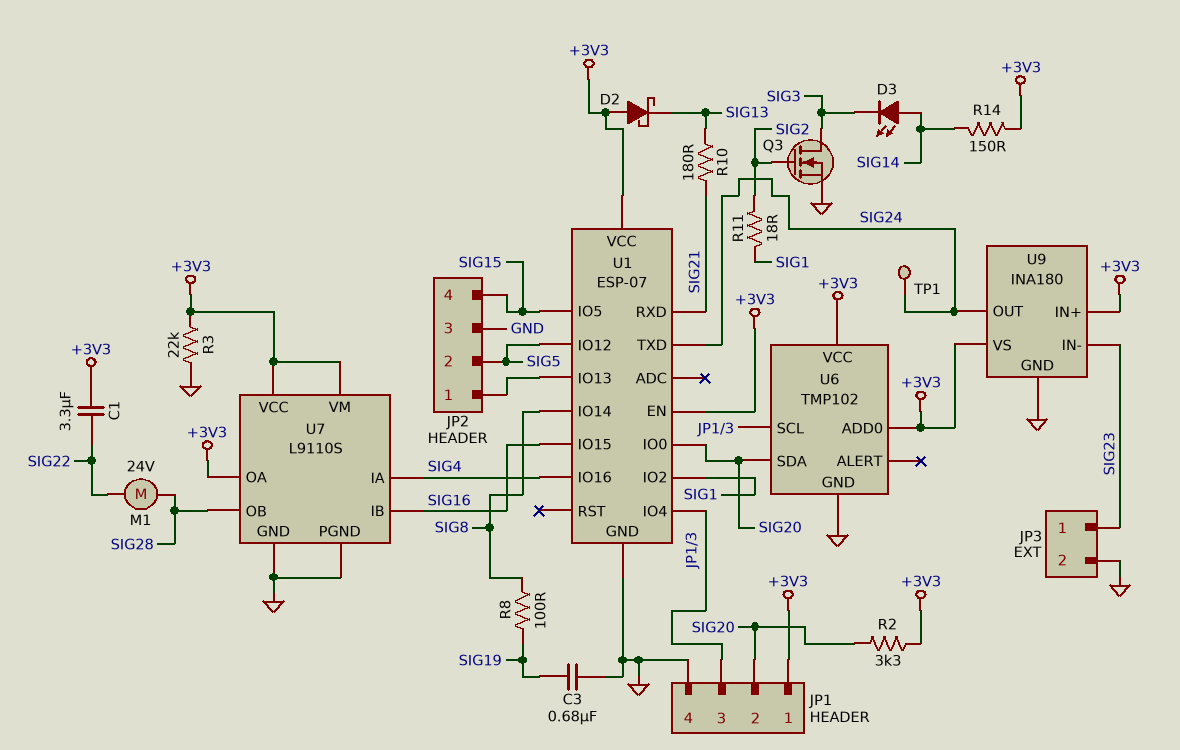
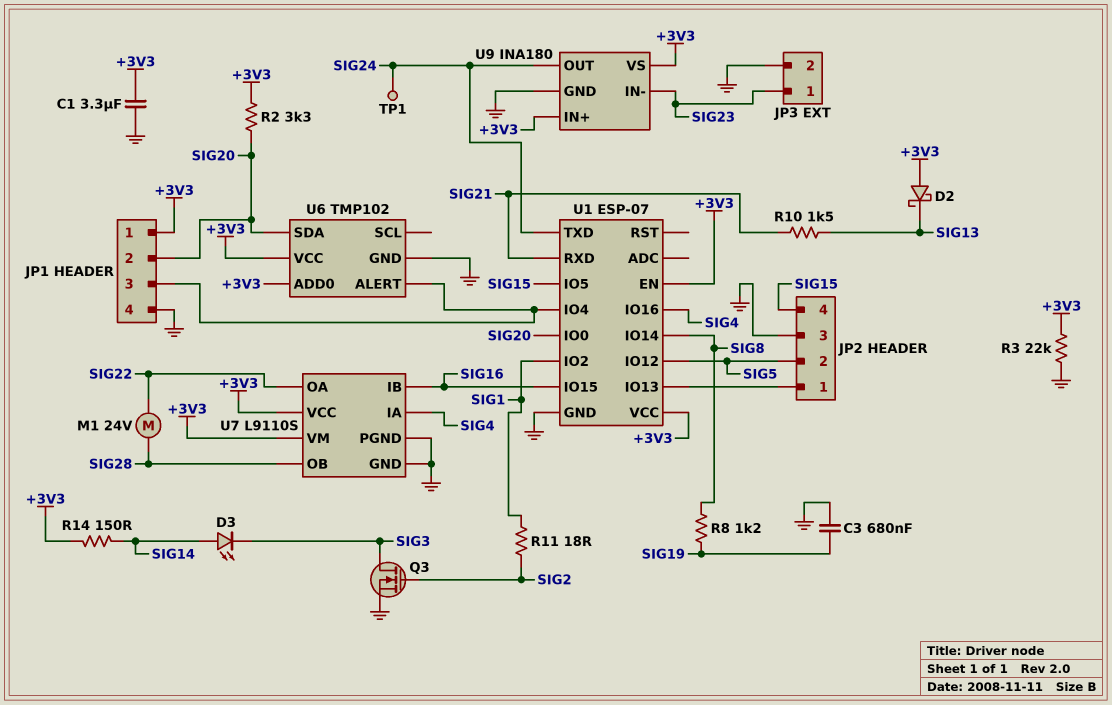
C1: 3.3uF (+3V3, SIG22) -> 3.3uF (+3V3, GND)
R8: 100 (SIG8, SIG19) -> 1.2k (SIG8, SIG19)
R10: 180 (SIG13, SIG21) -> 1.5k (SIG13, SIG21)
U6 pin ALERT: none -> JP1/3
U6 pin SCL: JP1/3 -> none
U7 pin OA: +3V3 -> SIG22

